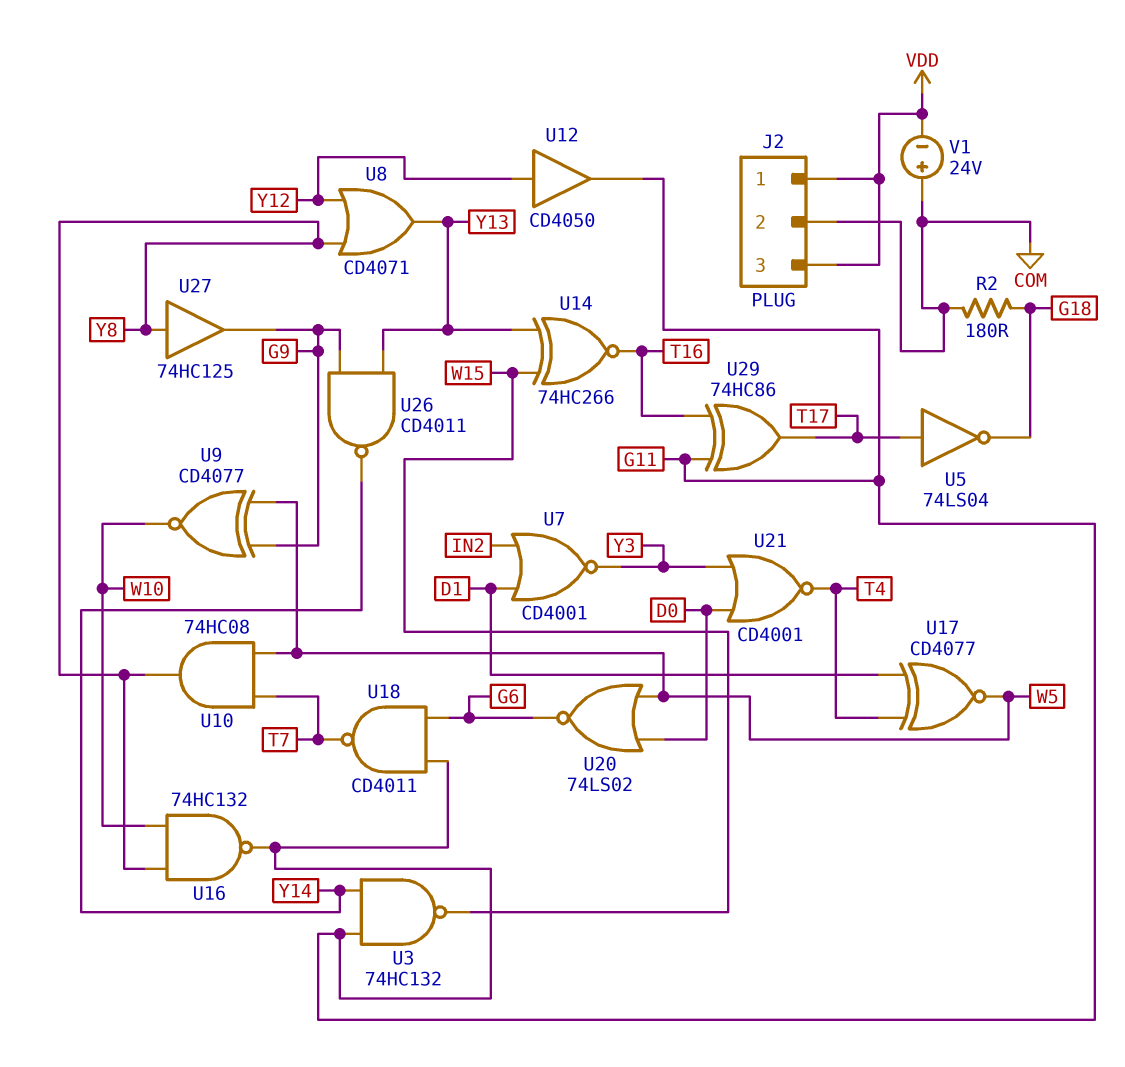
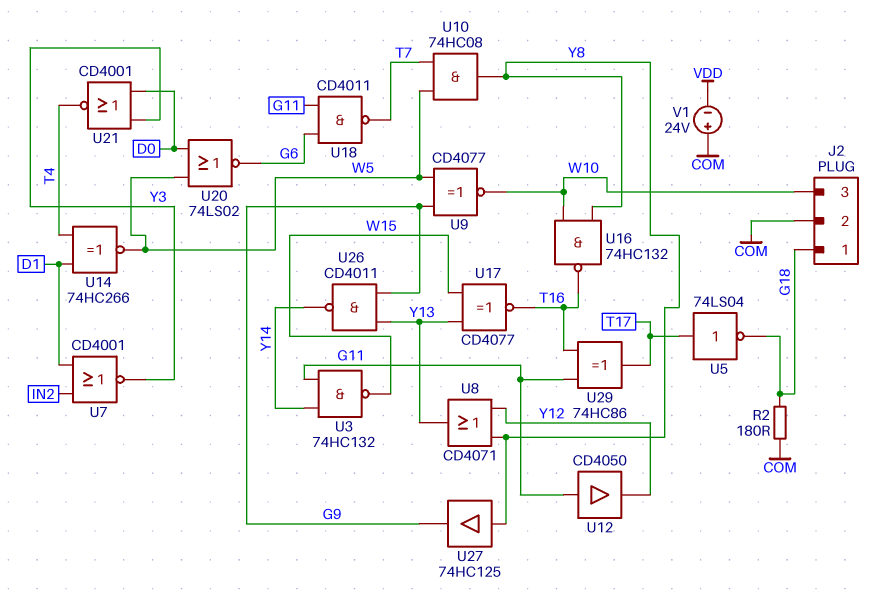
J2 pin 1: VDD -> G18
J2 pin 3: VDD -> W10
U12: buffer CD4050 (in Y12, out G11) -> buffer CD4050 (in G11, out Y12)
U14: XNOR 74HC266 (in W15, in Y13, out T16) -> XNOR 74HC266 (in D1, in T4, out W5)
U16: NAND 74HC132 (in W10, in Y8, out G11) -> NAND 74HC132 (in W10, in Y8, out T16)
U17: XNOR CD4077 (in D1, in T4, out W5) -> XNOR CD4077 (in W15, in Y13, out T16)

